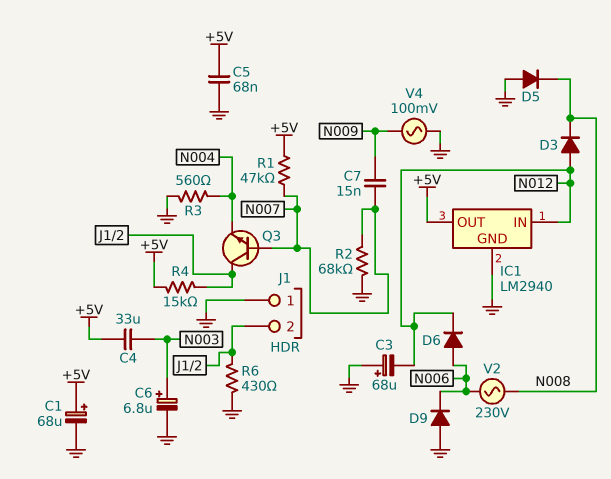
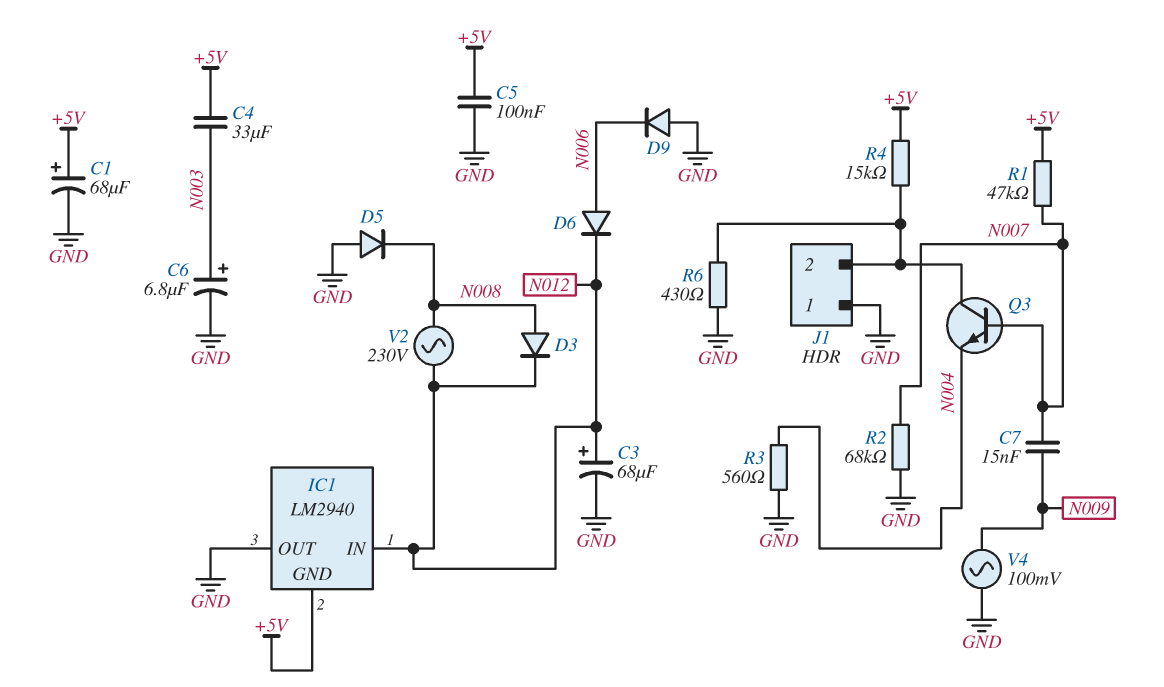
C3: 68uF (plus GND, minus N012) -> 68uF (plus N012, minus GND)
C5: 68nF (+5V, GND) -> 100nF (+5V, GND)
D3: diode (A N012, K N008) -> diode (A N008, K N012)
IC1 pin GND: GND -> +5V
IC1 pin OUT: +5V -> GND
V2: AC 230V (N006, N008) -> AC 230V (N008, N012)

